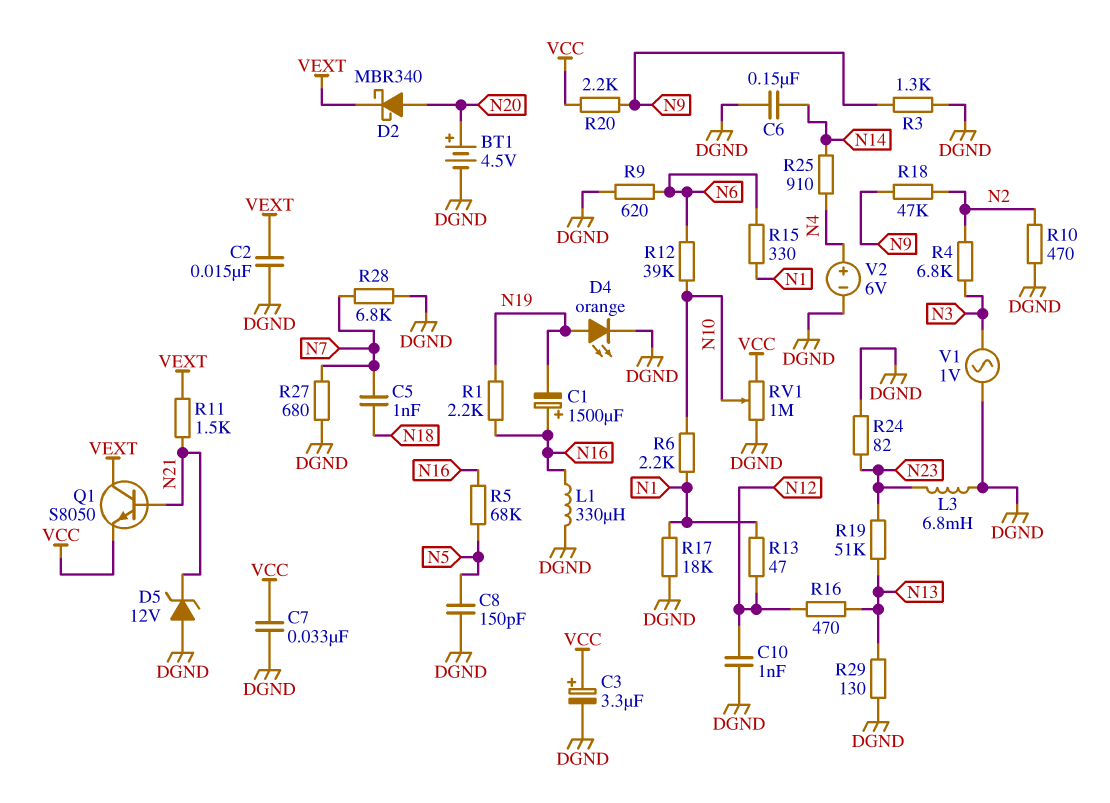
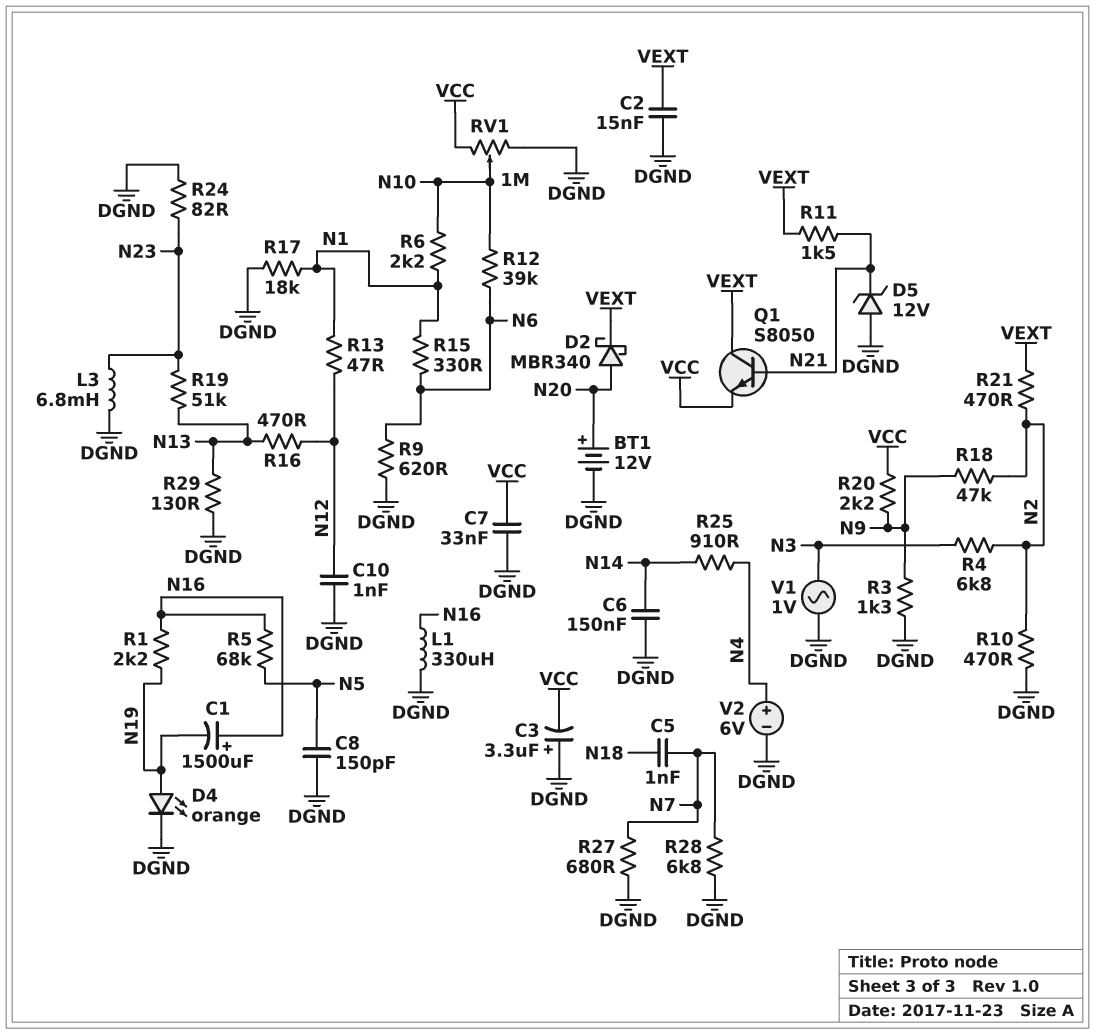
BT1: 4.5V (plus N20, minus DGND) -> 12V (plus N20, minus DGND)
C3: 3.3uF (plus VCC, minus DGND) -> 3.3uF (plus DGND, minus VCC)
R21: none -> 470 (N2, VEXT)

